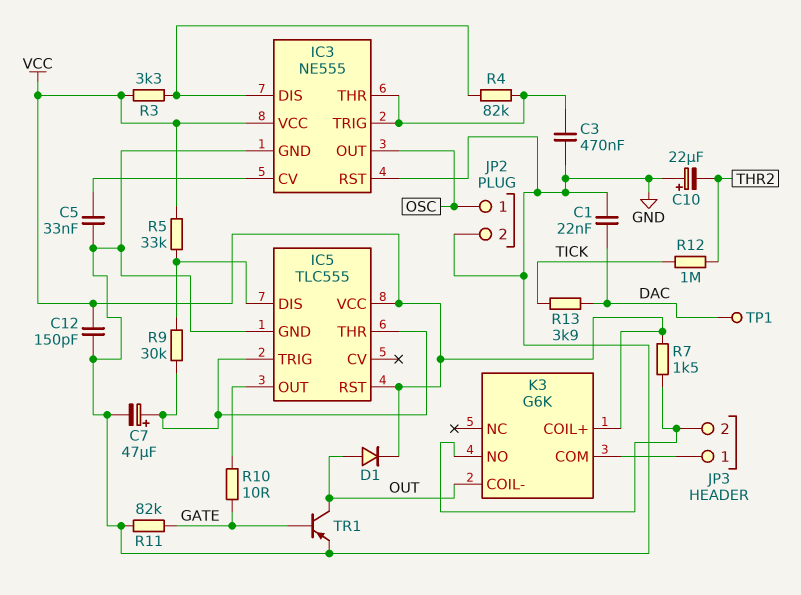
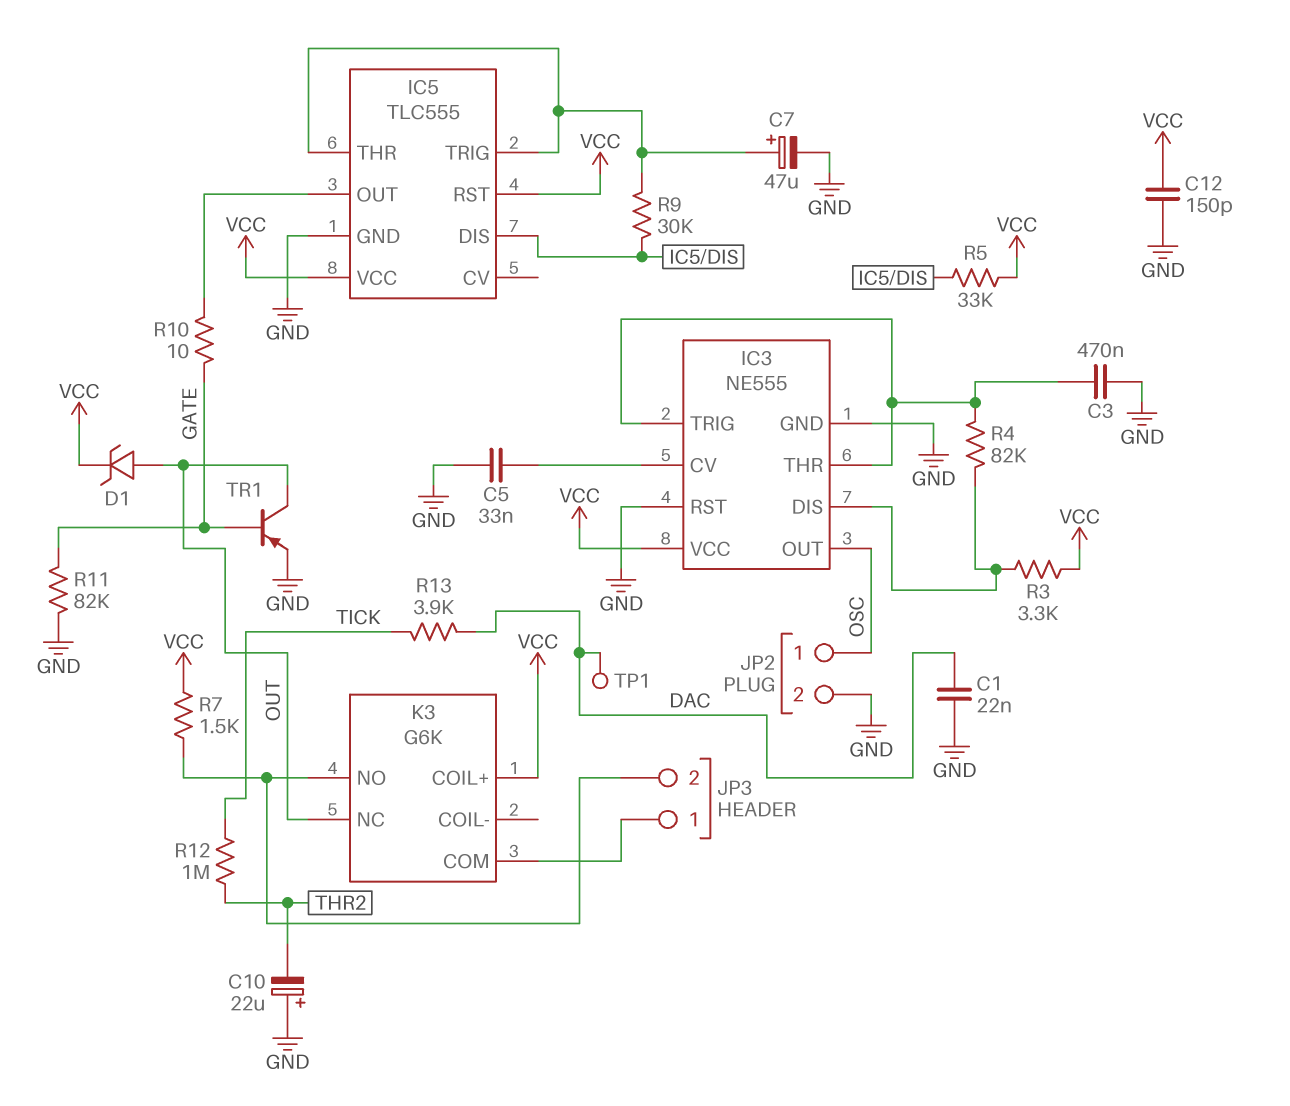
D1: diode (A OUT, K VCC) -> zener (A OUT, K VCC)
K3 pin COIL-: OUT -> none
K3 pin NC: none -> OUT

